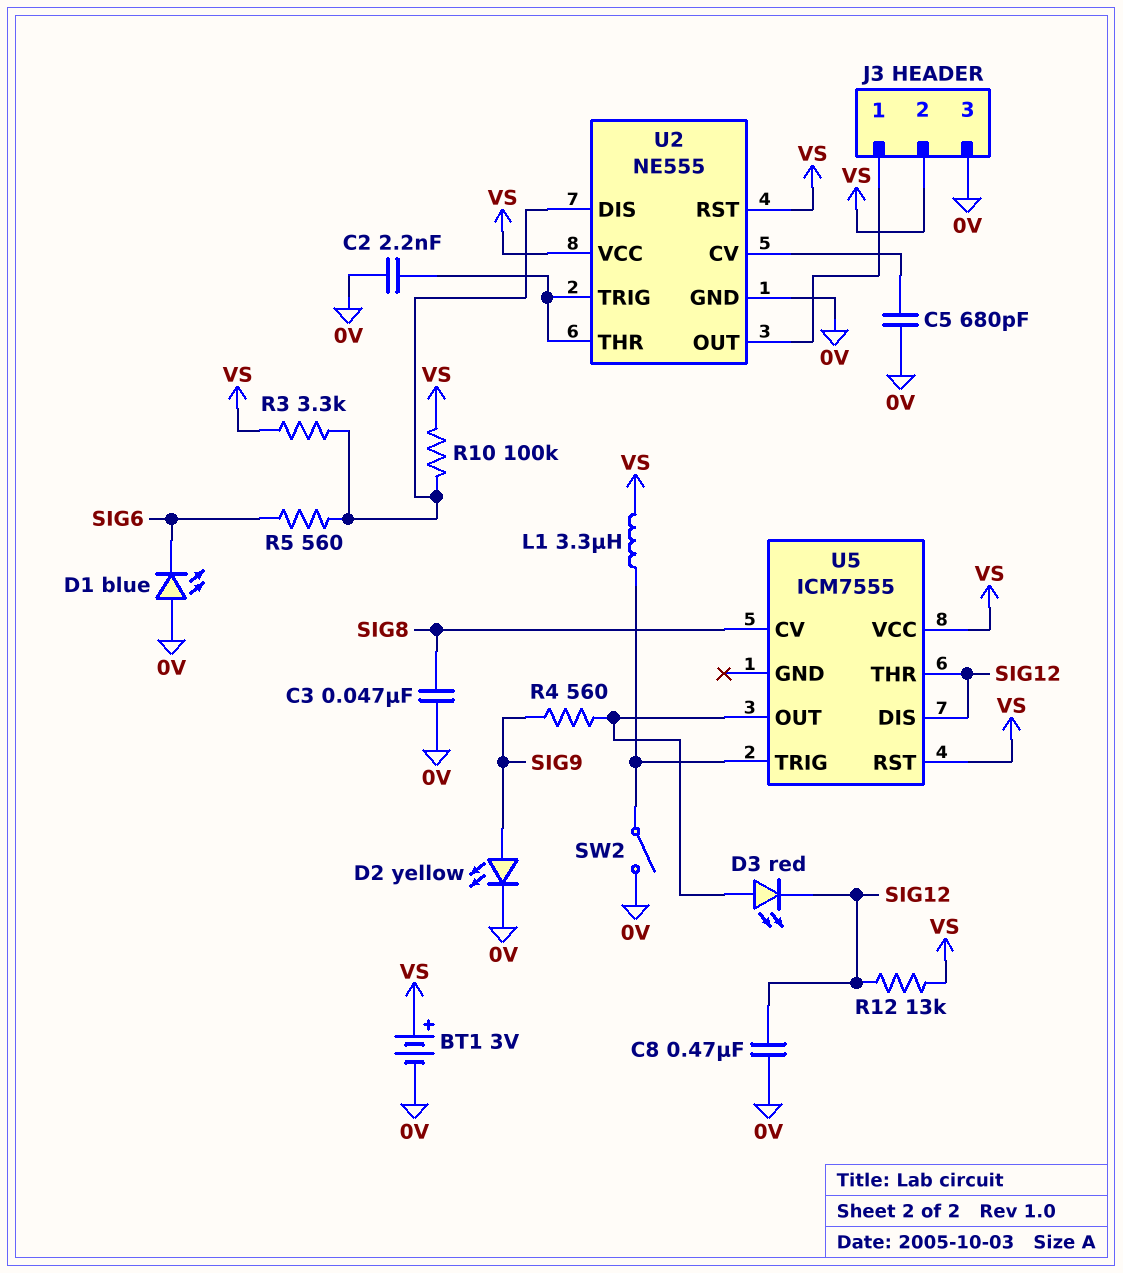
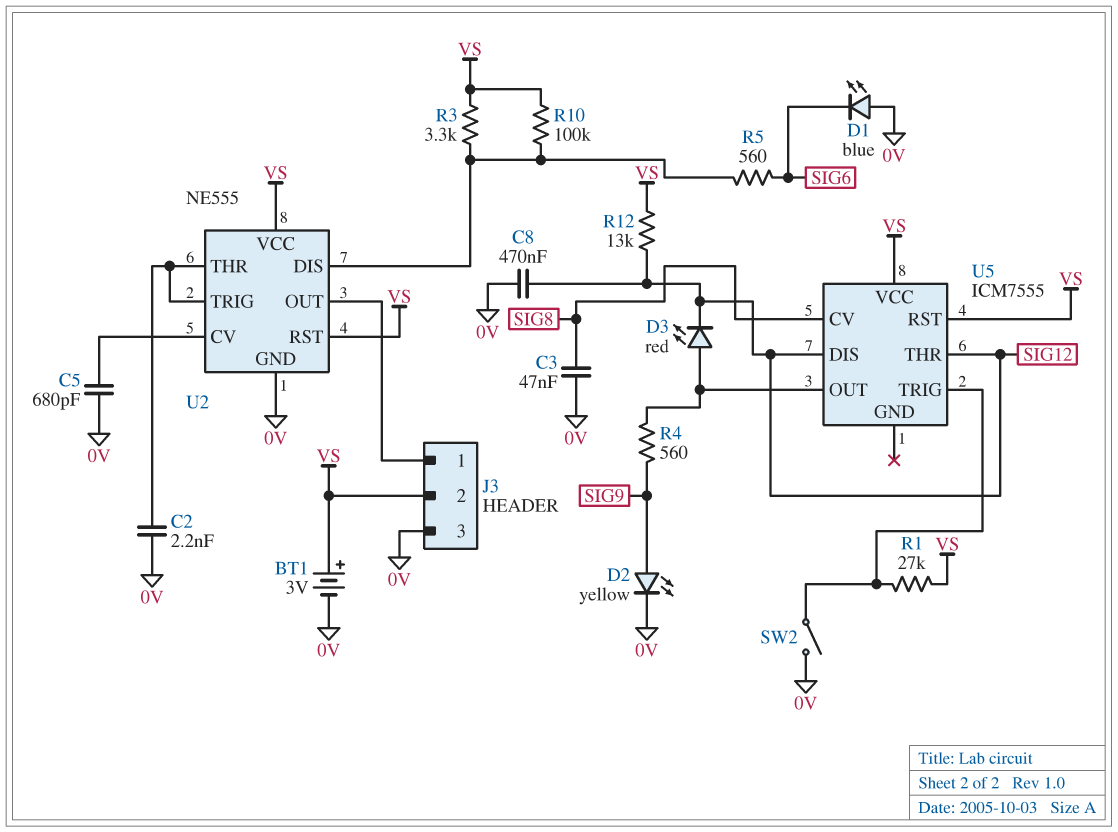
L1: 3.3uH (U5/TRIG, VS) -> none
R1: none -> 27k (U5/TRIG, VS)

